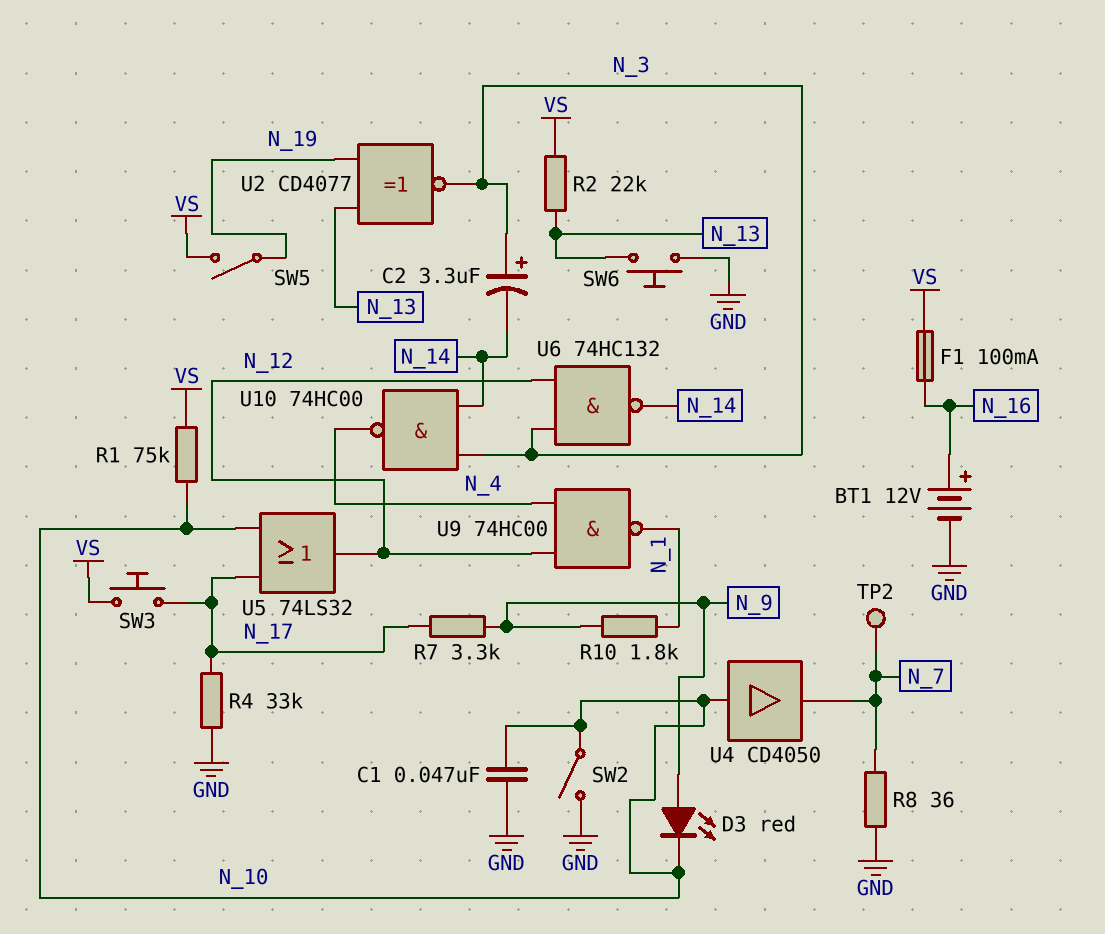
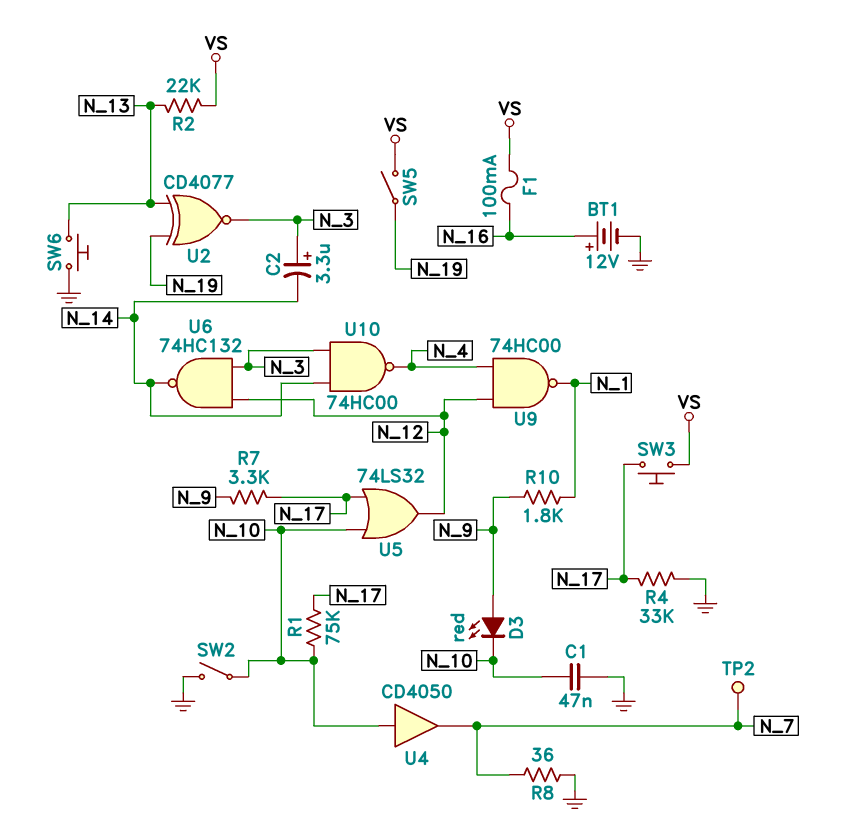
R1: 75k (N_10, VS) -> 75k (N_10, N_17)

